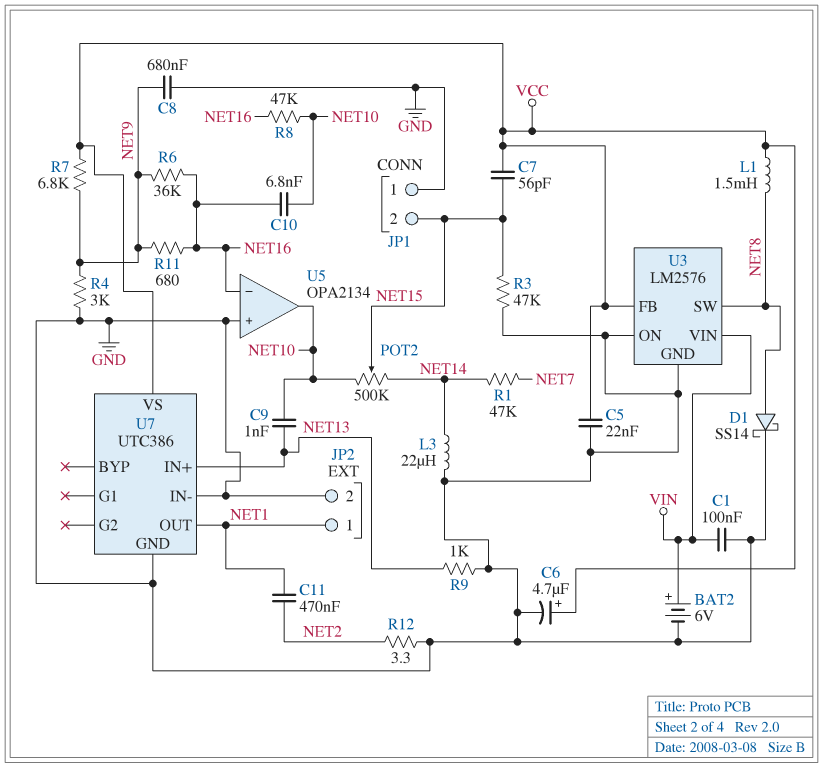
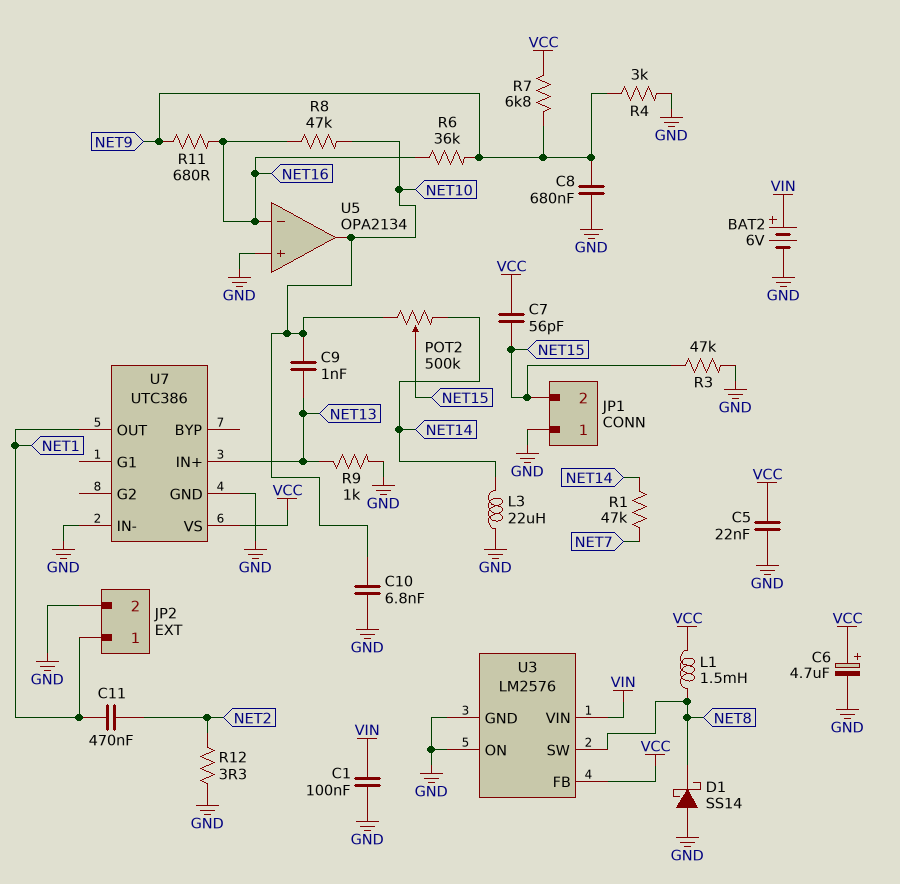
C10: 6.8nF (NET10, NET16) -> 6.8nF (GND, NET10)
D1: schottky SS14 (A NET8, K GND) -> schottky SS14 (A GND, K NET8)

